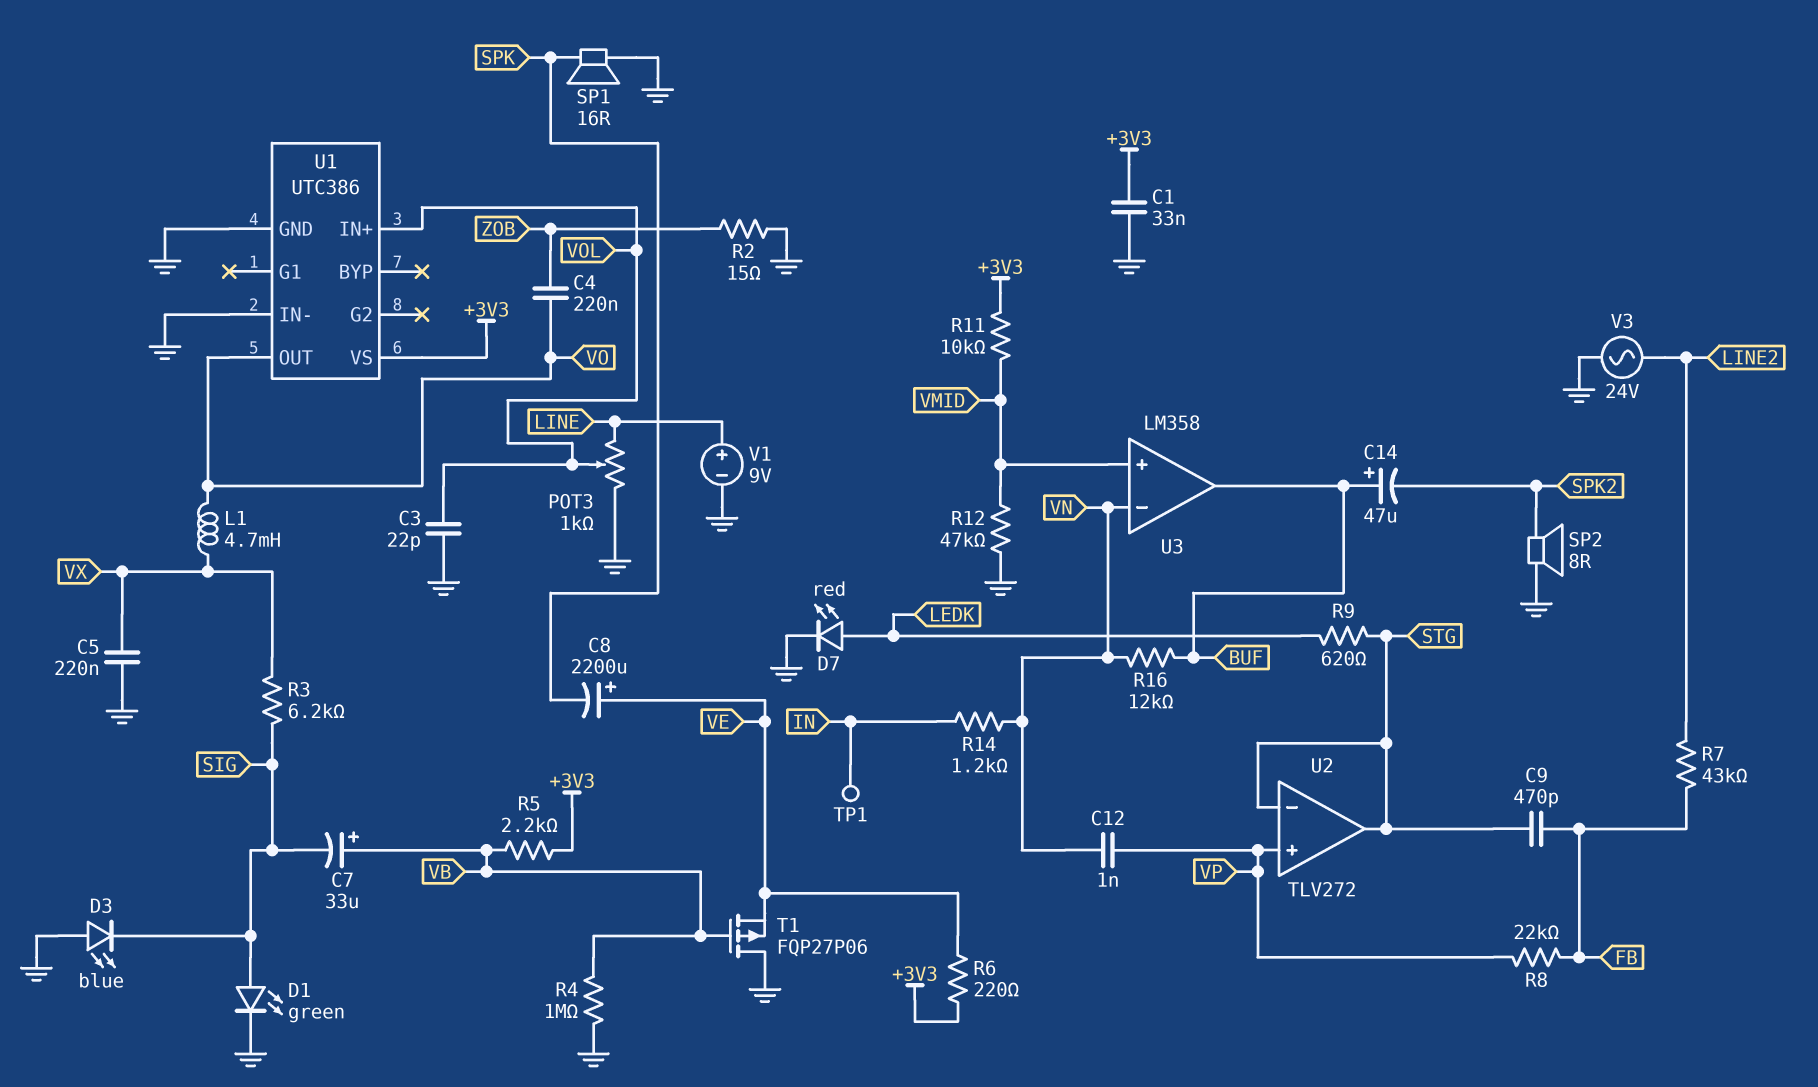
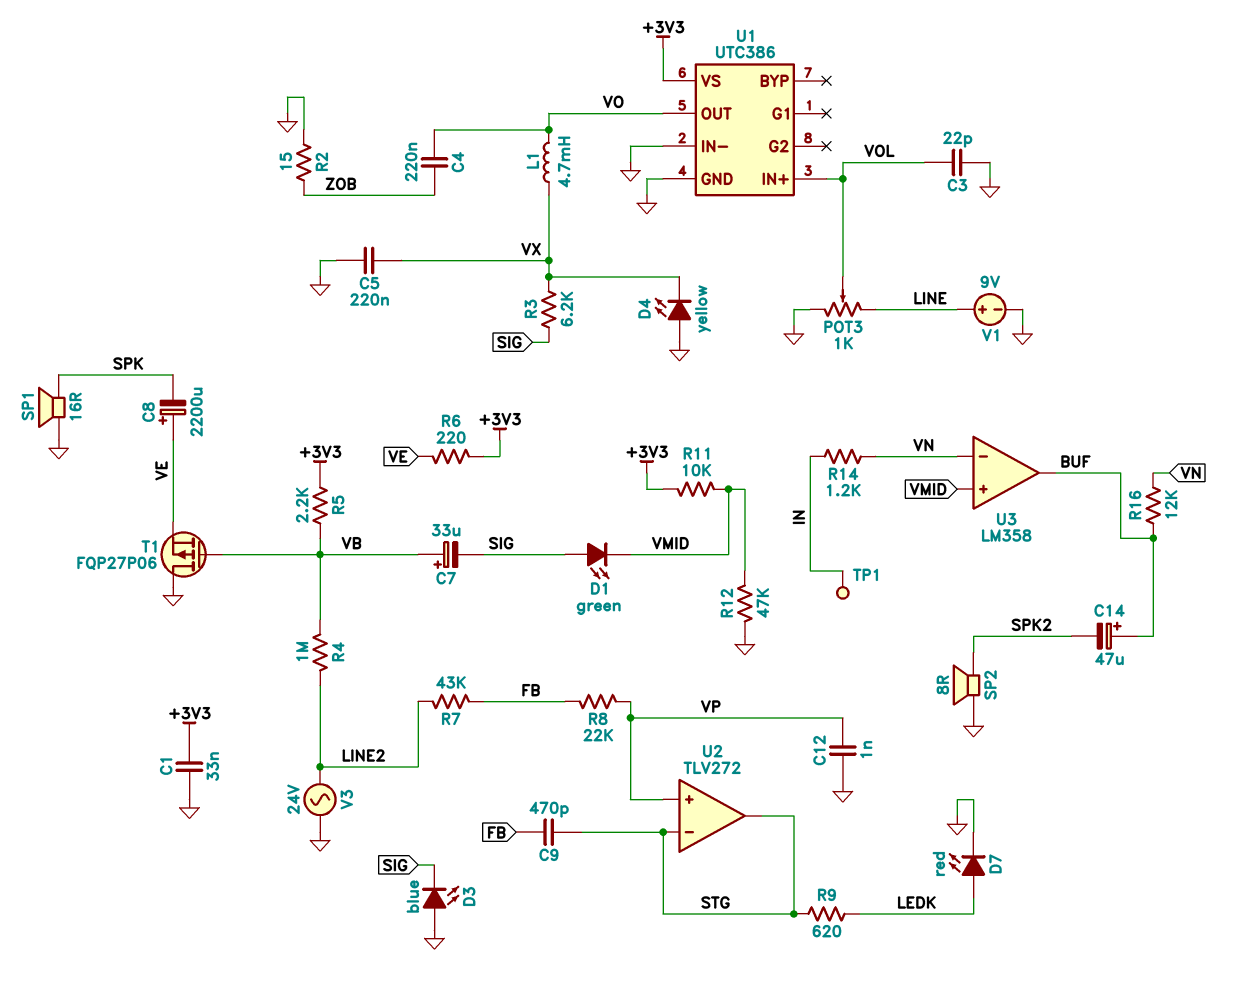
C12: 1nF (VN, VP) -> 1nF (GND, VP)
D1: LED green (A SIG, K GND) -> LED green (A SIG, K VMID)
D4: none -> LED yellow (A GND, K VX)
R4: 1M (GND, VB) -> 1M (LINE2, VB)

